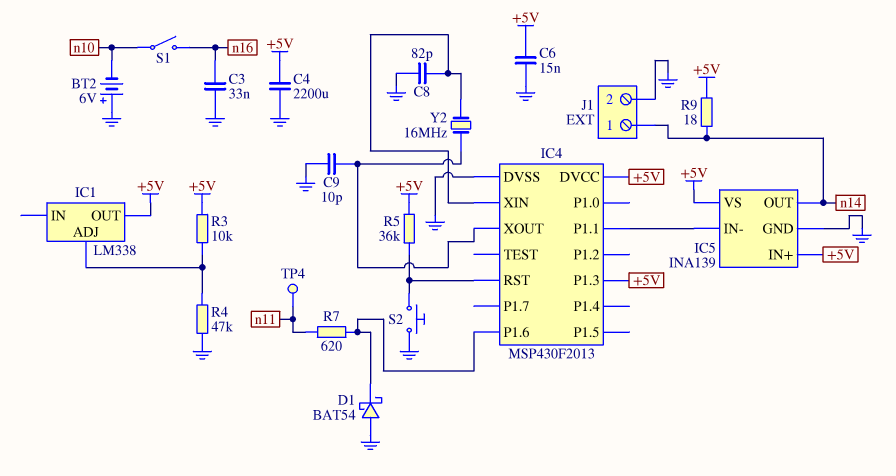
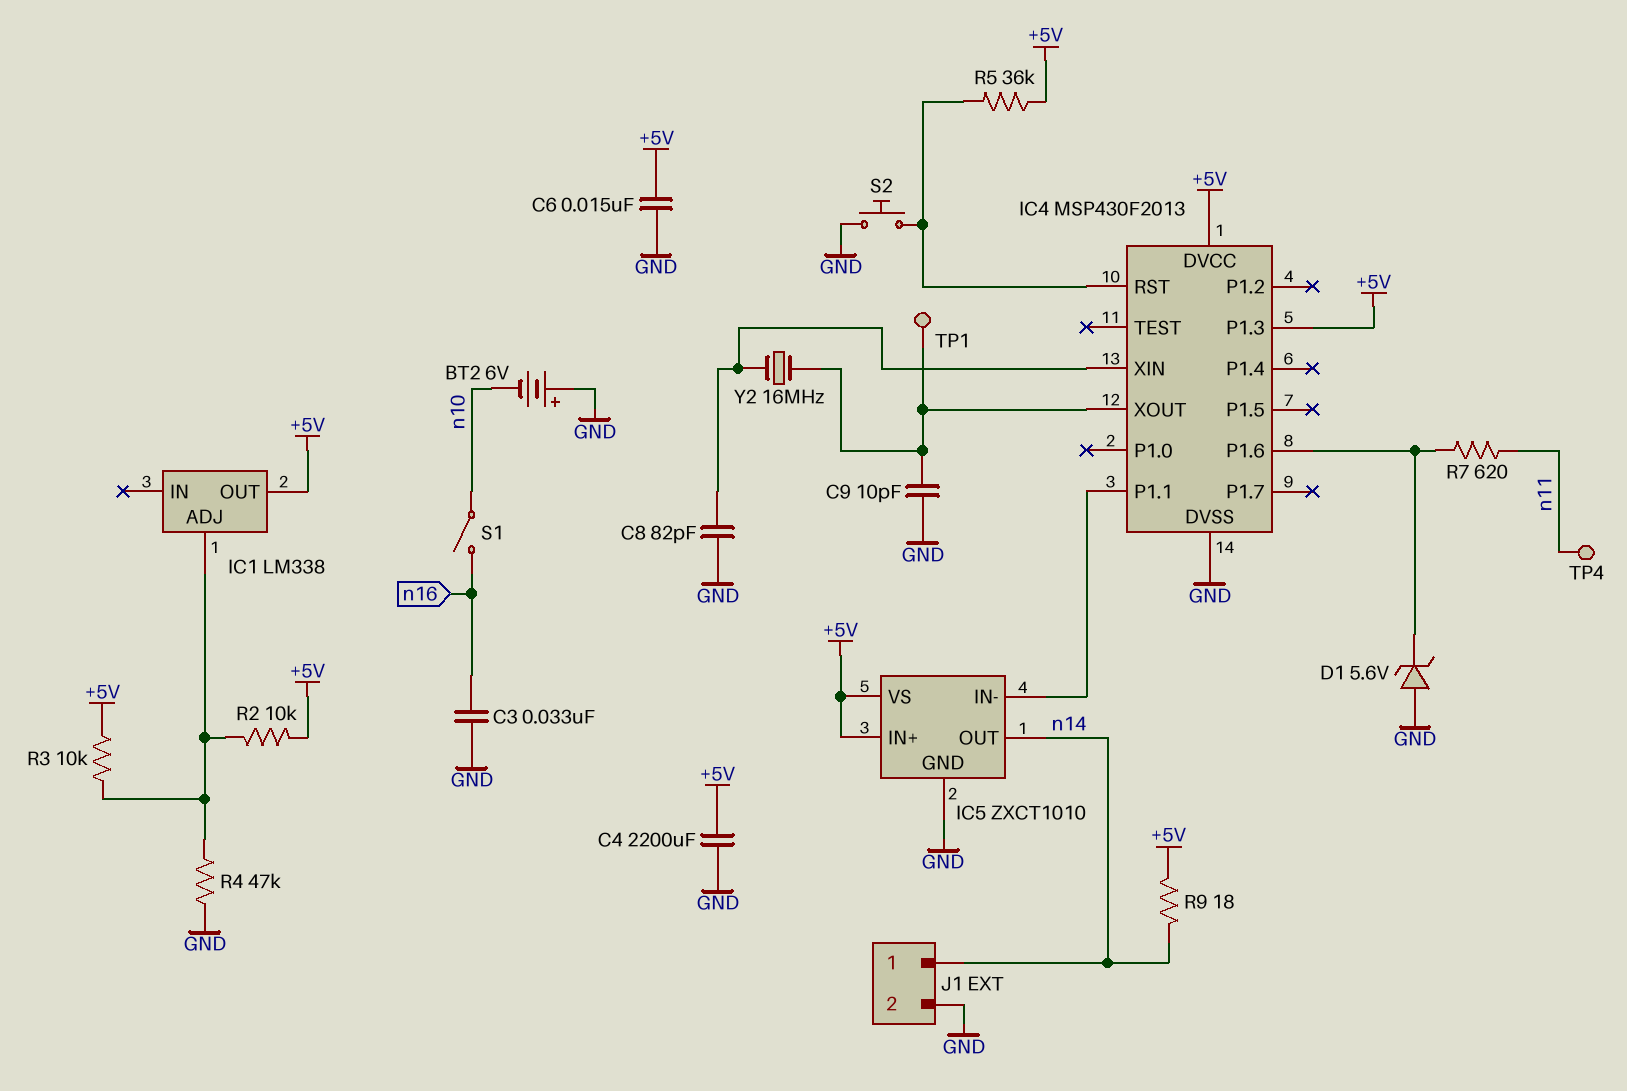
D1: schottky BAT54 (A GND, K IC4/P1.6) -> zener 5.6V (A GND, K IC4/P1.6)
IC5: INA139 -> ZXCT1010
R2: none -> 10k (+5V, IC1/ADJ)
TP1: none -> test point (IC4/XOUT)

